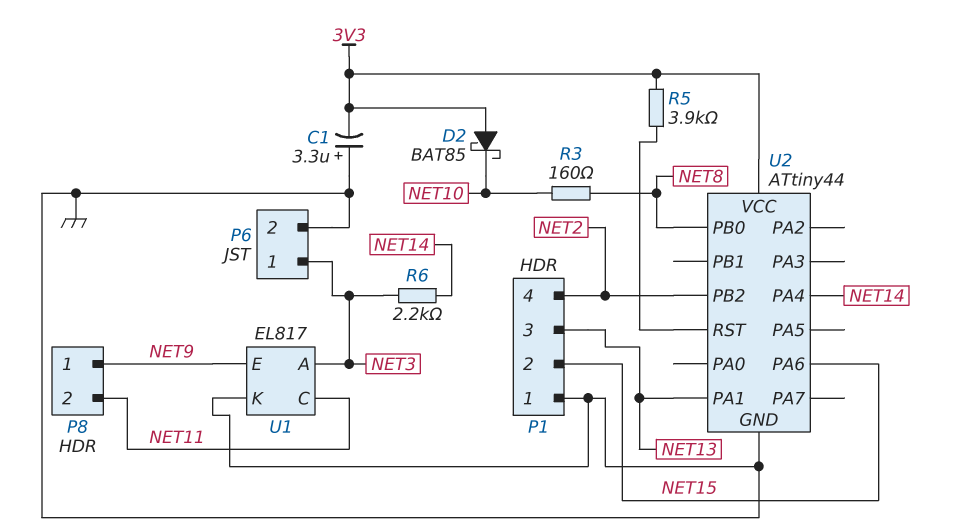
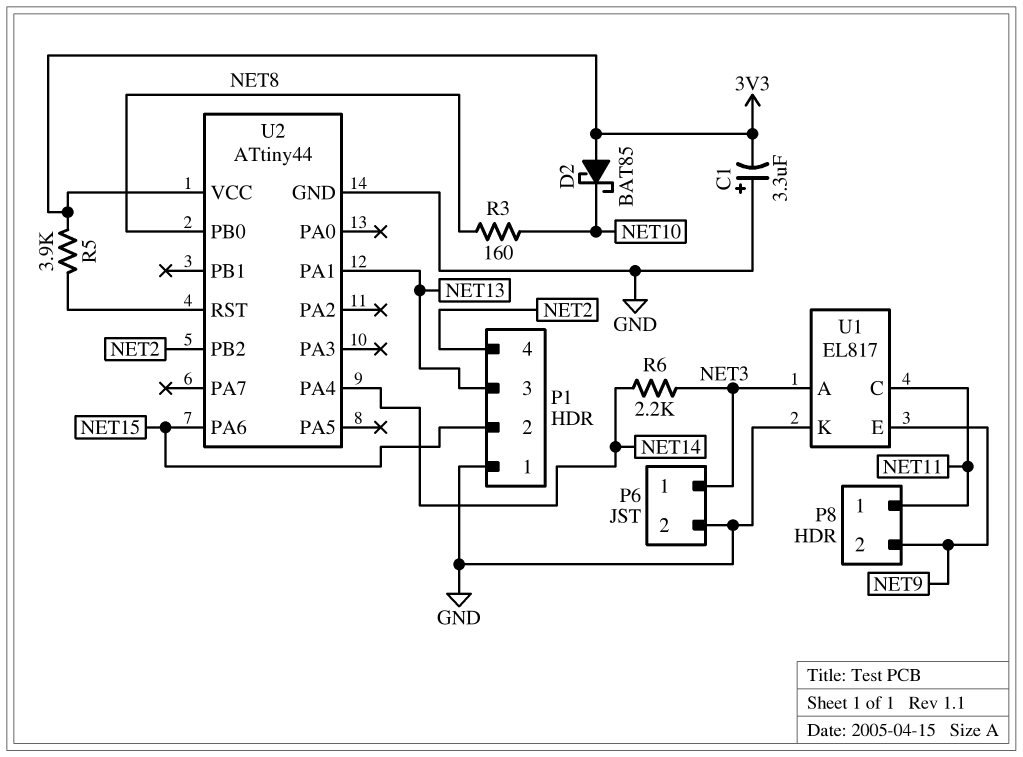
P8 pin 1: NET9 -> NET11
P8 pin 2: NET11 -> NET9

